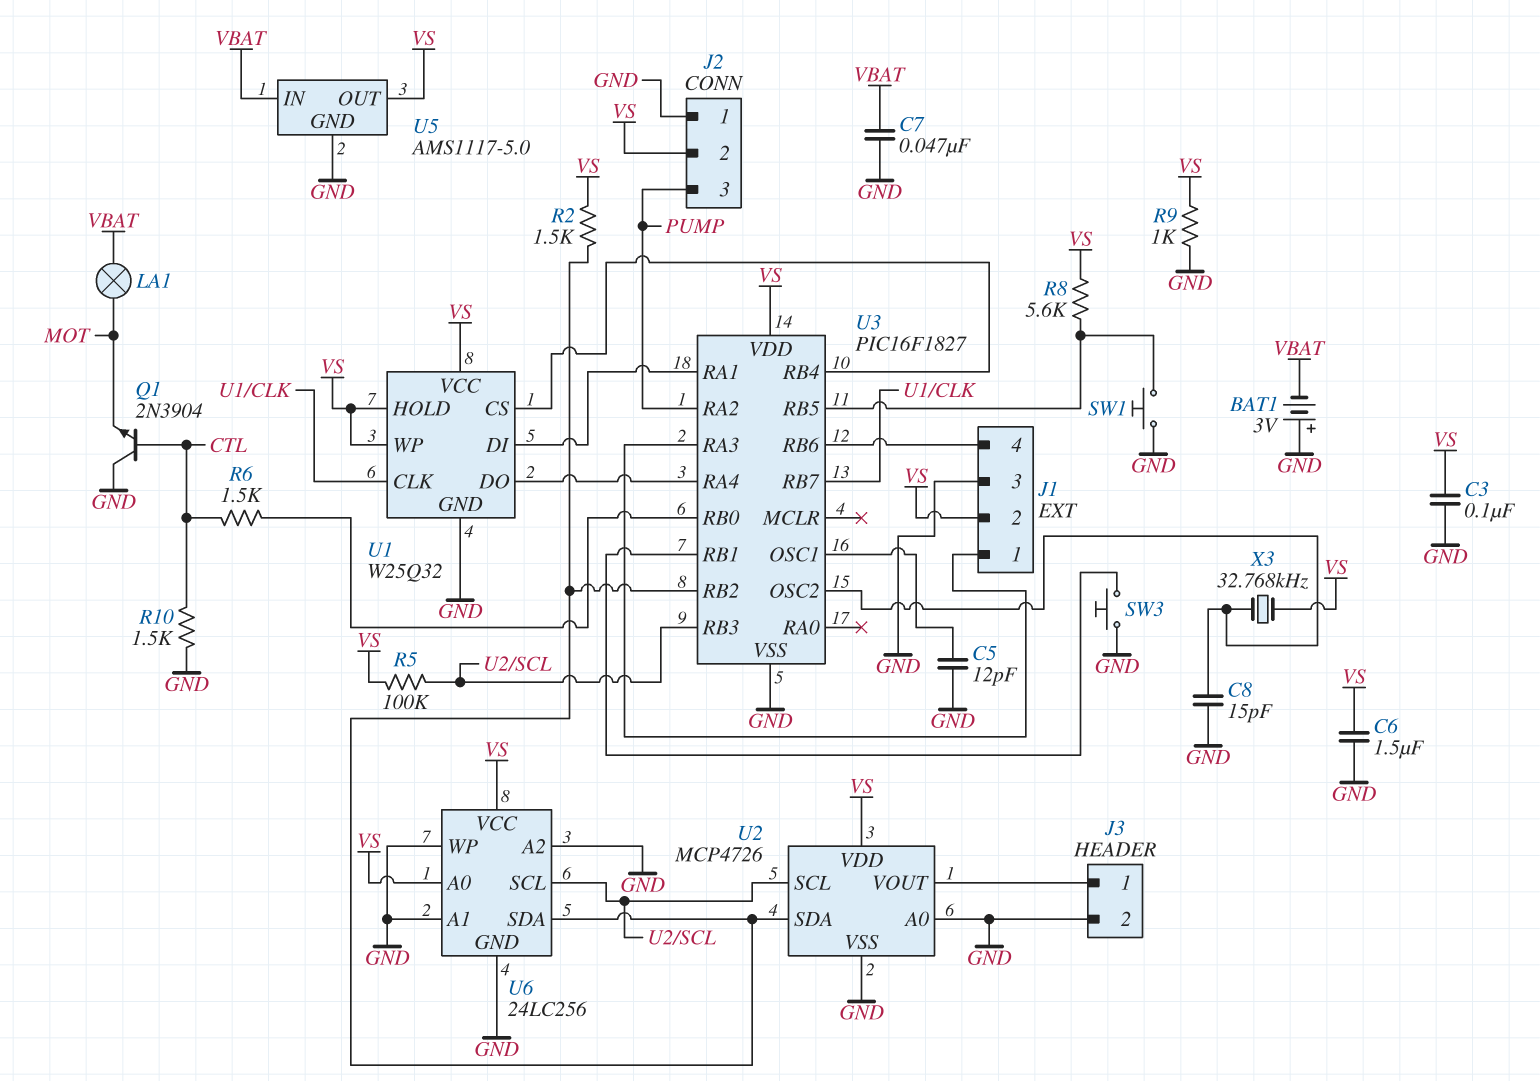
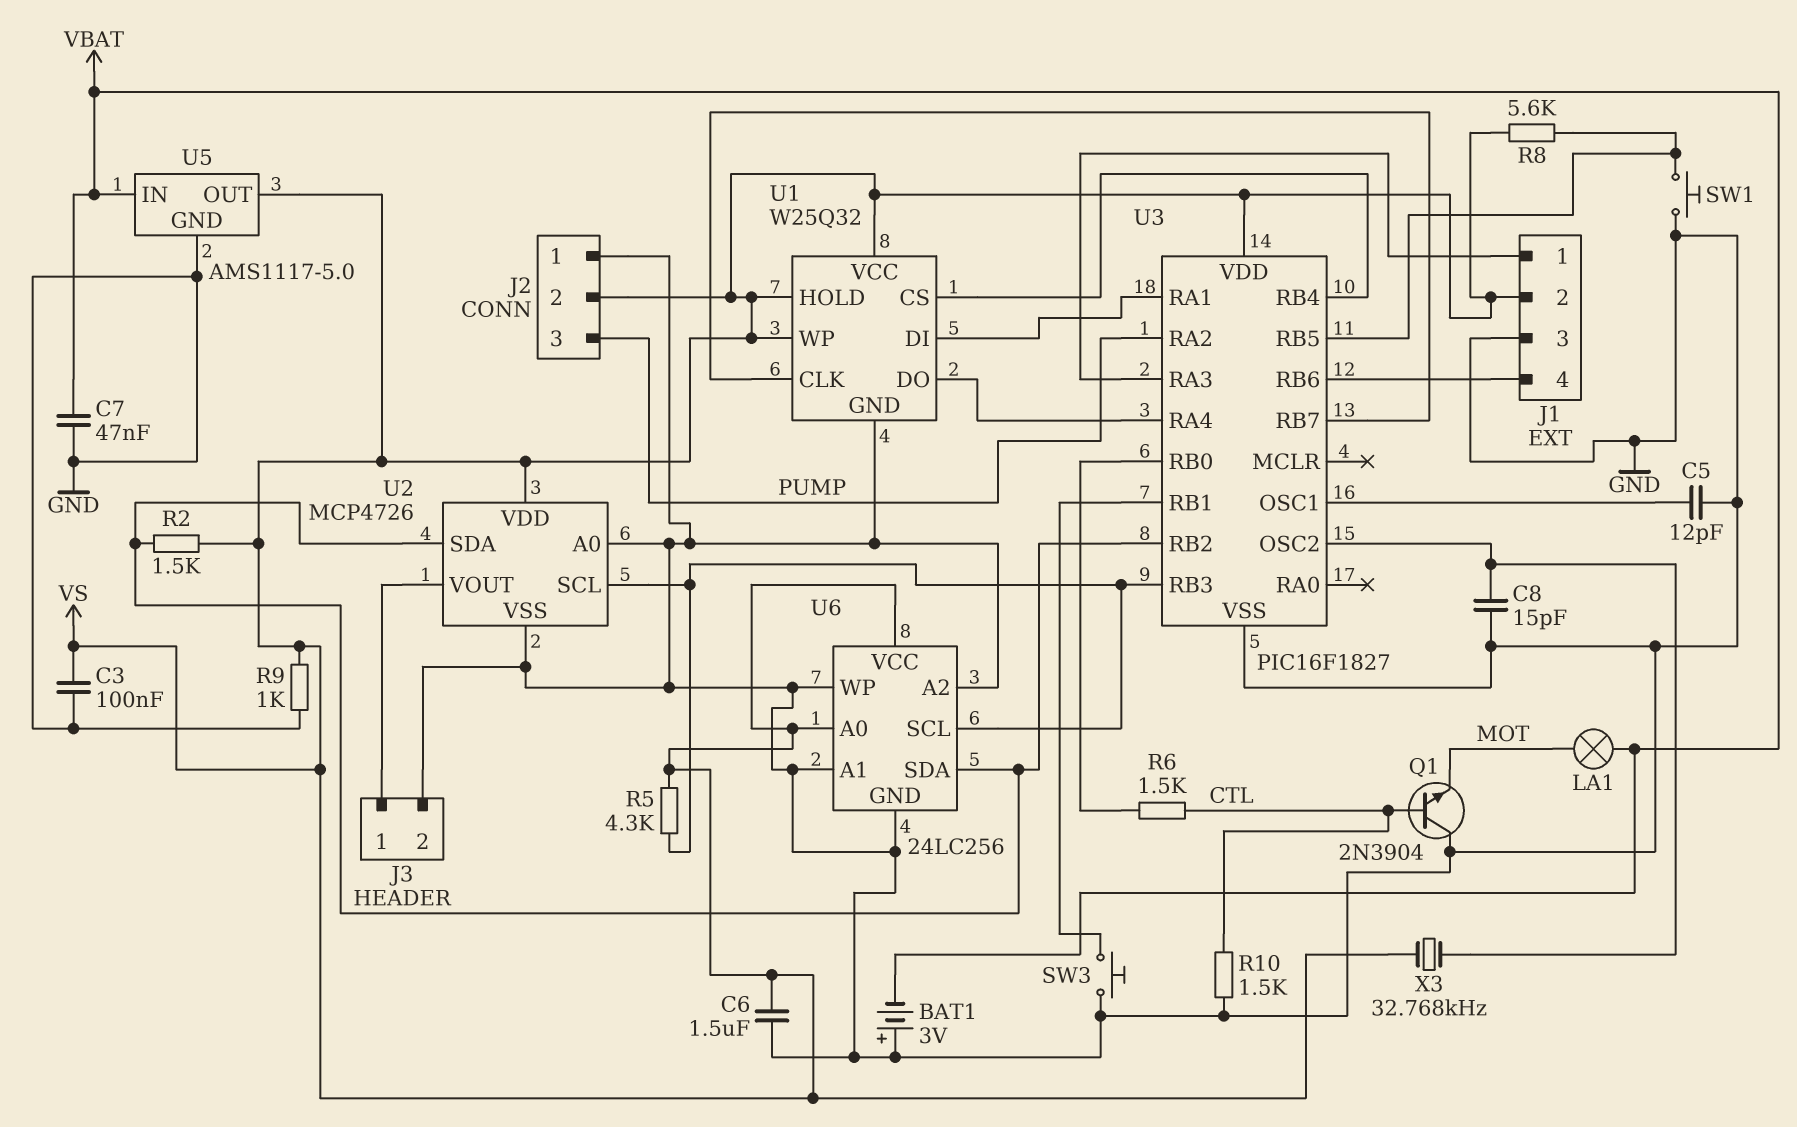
R5: 100k (U2/SCL, VS) -> 4.3k (U2/SCL, VS)

